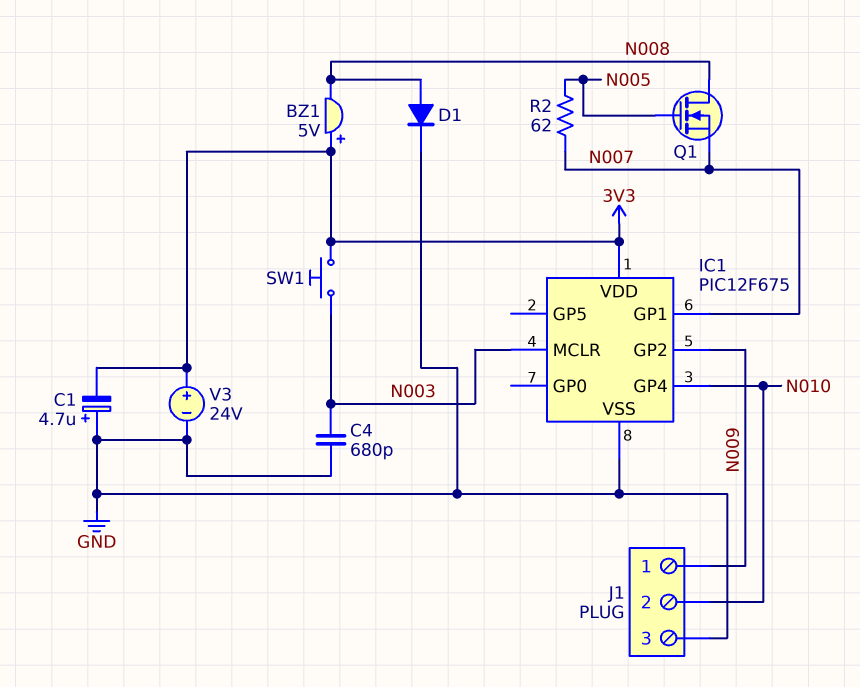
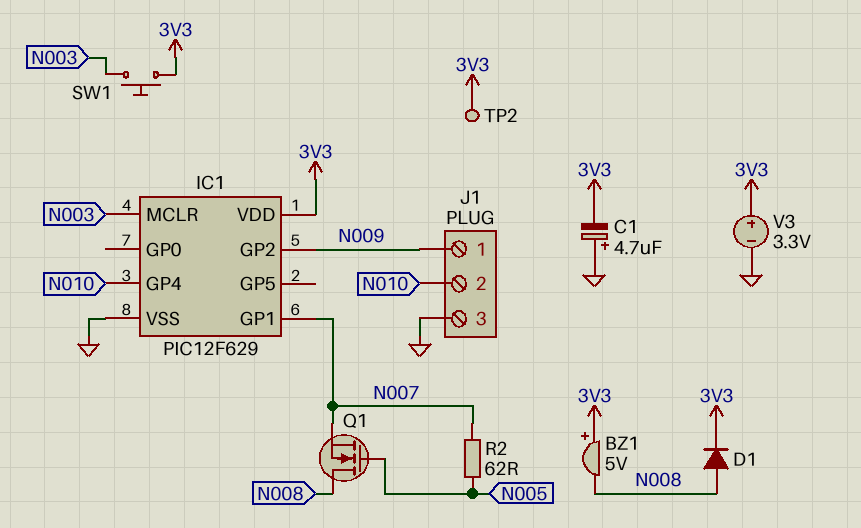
C4: 680pF (GND, N003) -> none
D1: diode (A N008, K GND) -> diode (A N008, K 3V3)
IC1: PIC12F675 -> PIC12F629
TP2: none -> test point (3V3)
V3: 24V (plus 3V3, minus GND) -> 3.3V (plus 3V3, minus GND)

